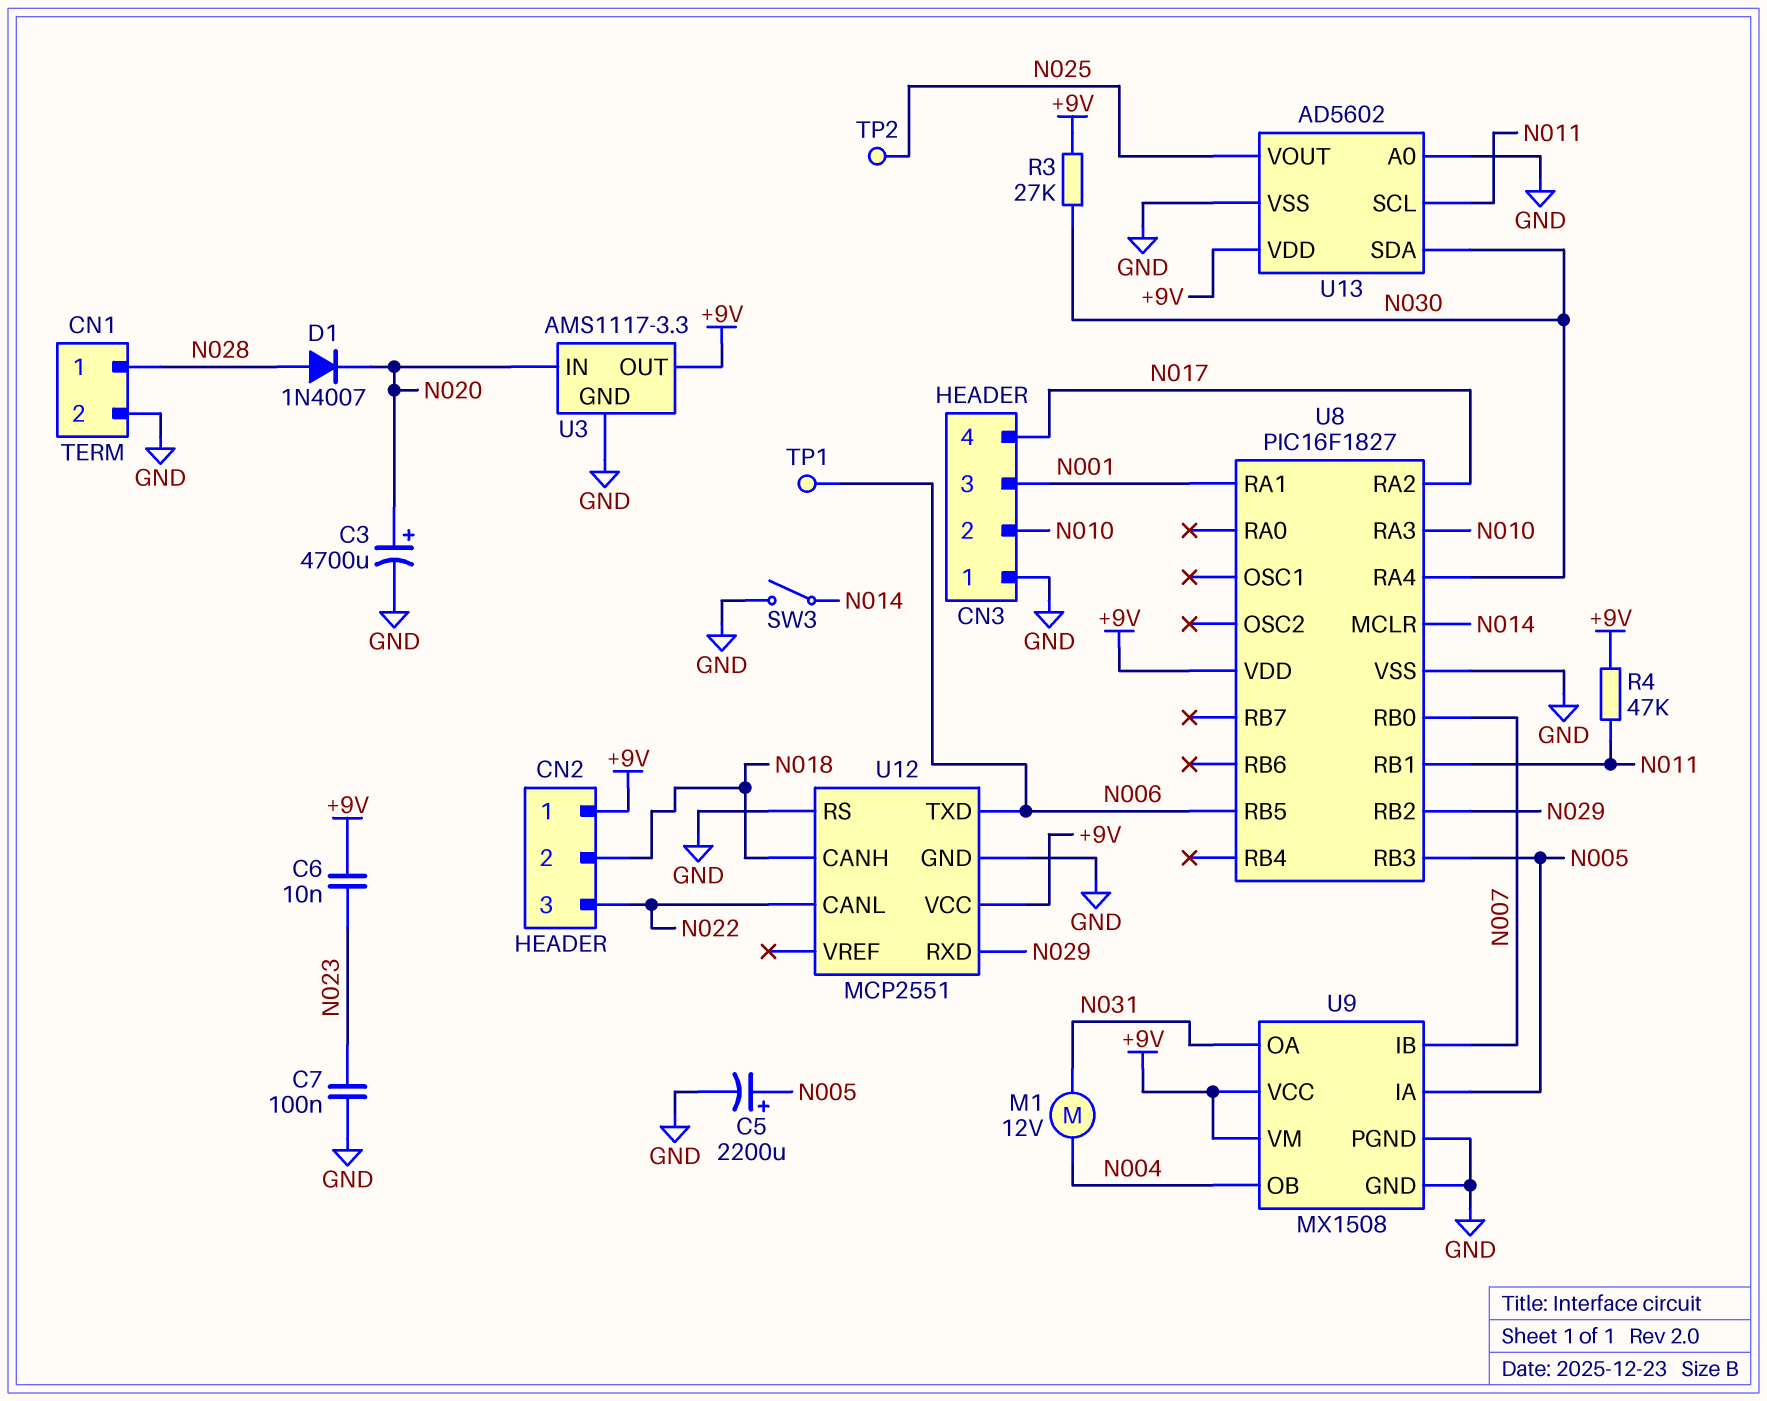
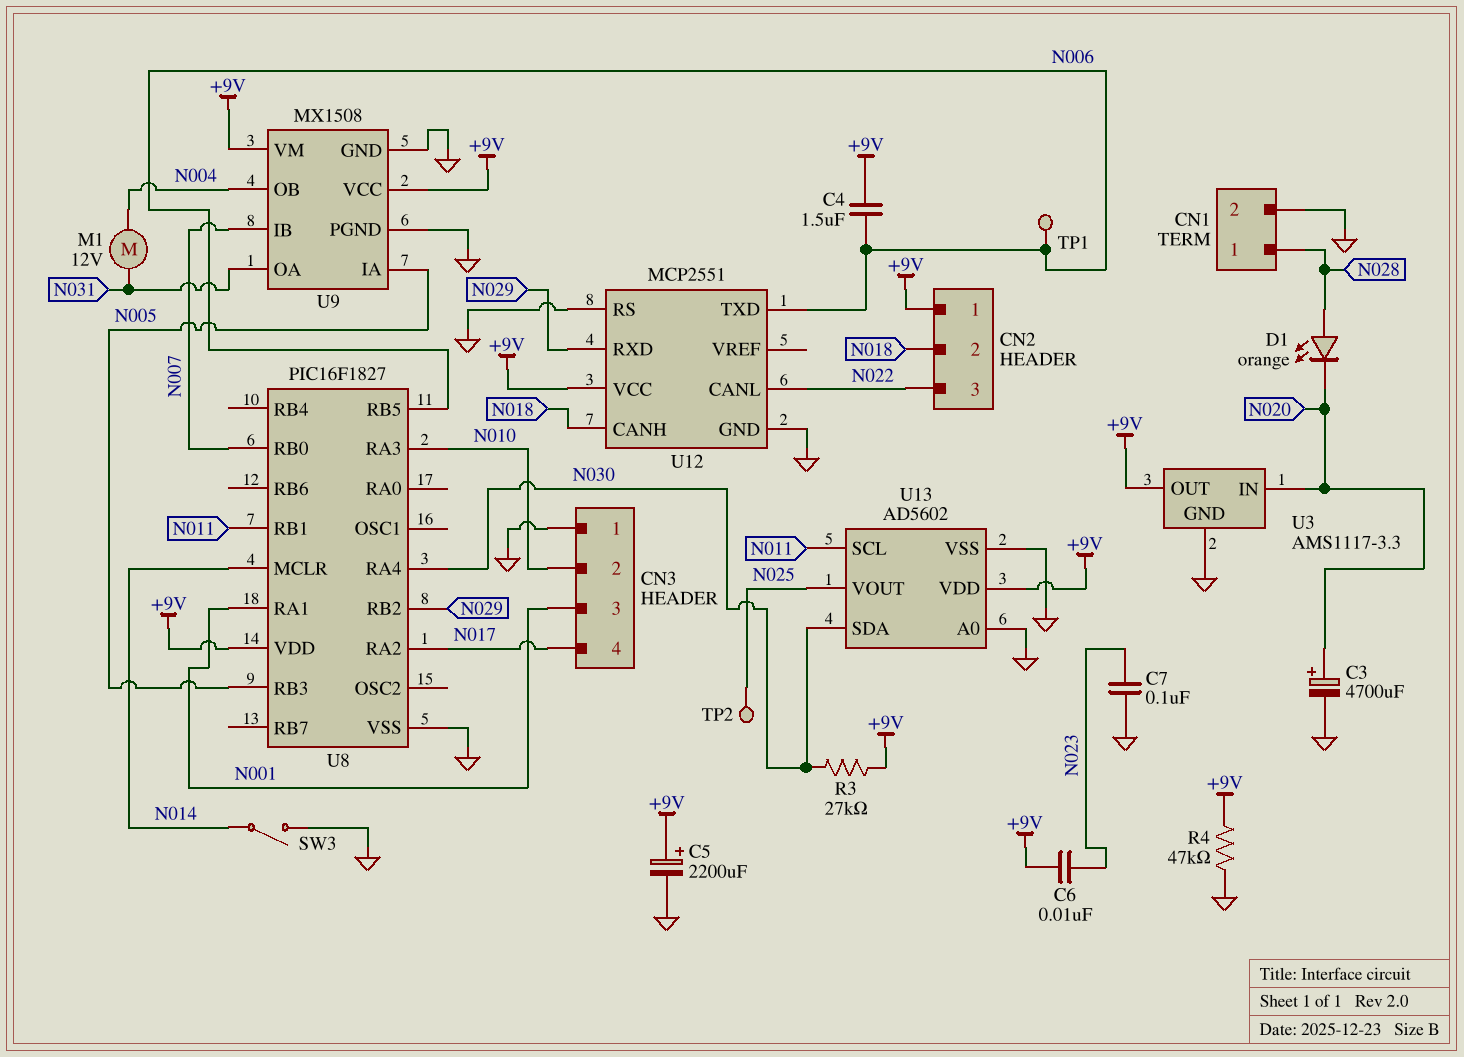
C4: none -> 1.5uF (+9V, N006)
C5: 2200uF (plus N005, minus GND) -> 2200uF (plus +9V, minus GND)
D1: diode 1N4007 (A N028, K N020) -> LED orange (A N028, K N020)
R4: 47k (+9V, N011) -> 47k (+9V, GND)

